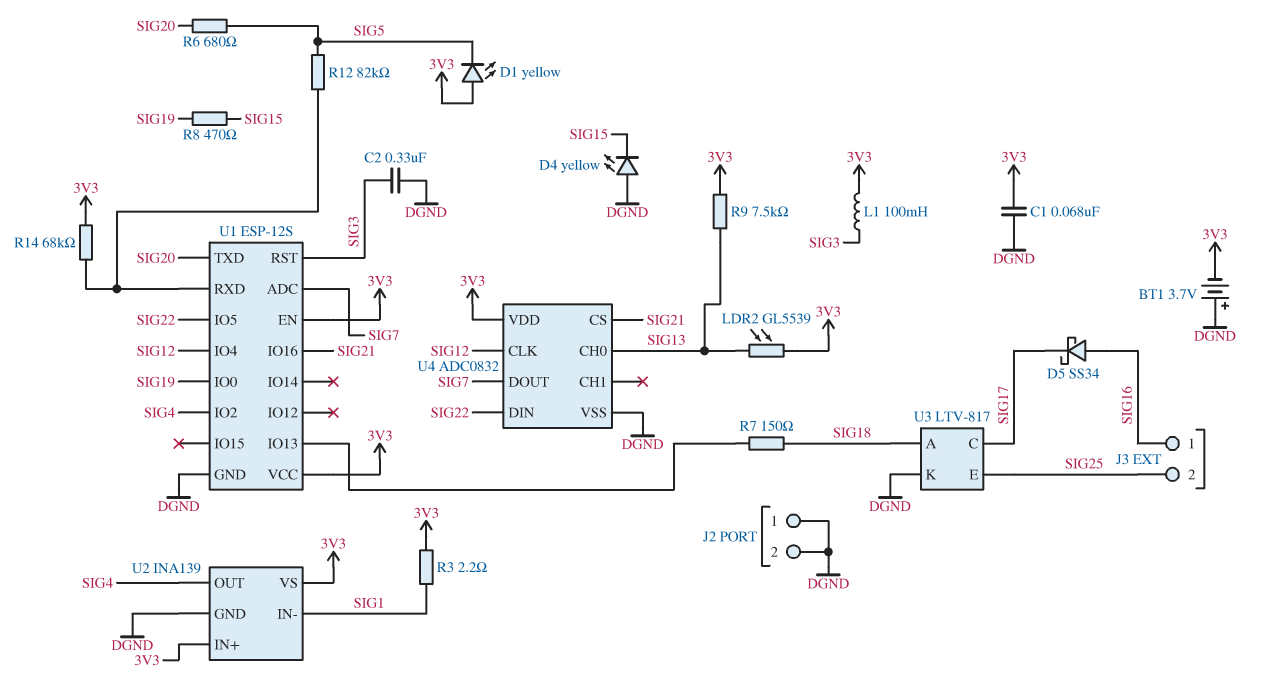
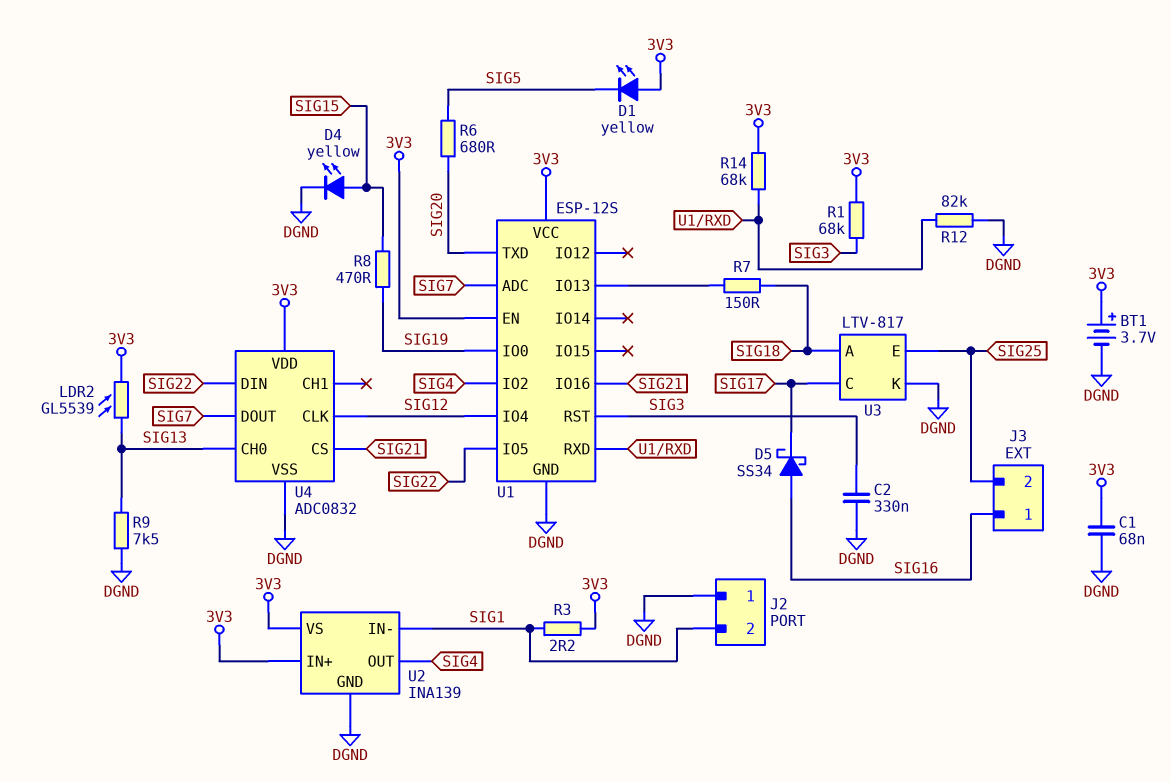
BT1: 3.7V (plus DGND, minus 3V3) -> 3.7V (plus 3V3, minus DGND)
D4: LED yellow (A DGND, K SIG15) -> LED yellow (A SIG15, K DGND)
J2 pin 2: DGND -> SIG1
L1: 100mH (3V3, SIG3) -> none
R1: none -> 68k (3V3, SIG3)
R9: 7.5k (3V3, SIG13) -> 7.5k (DGND, SIG13)
R12: 82k (SIG5, U1/RXD) -> 82k (DGND, U1/RXD)

